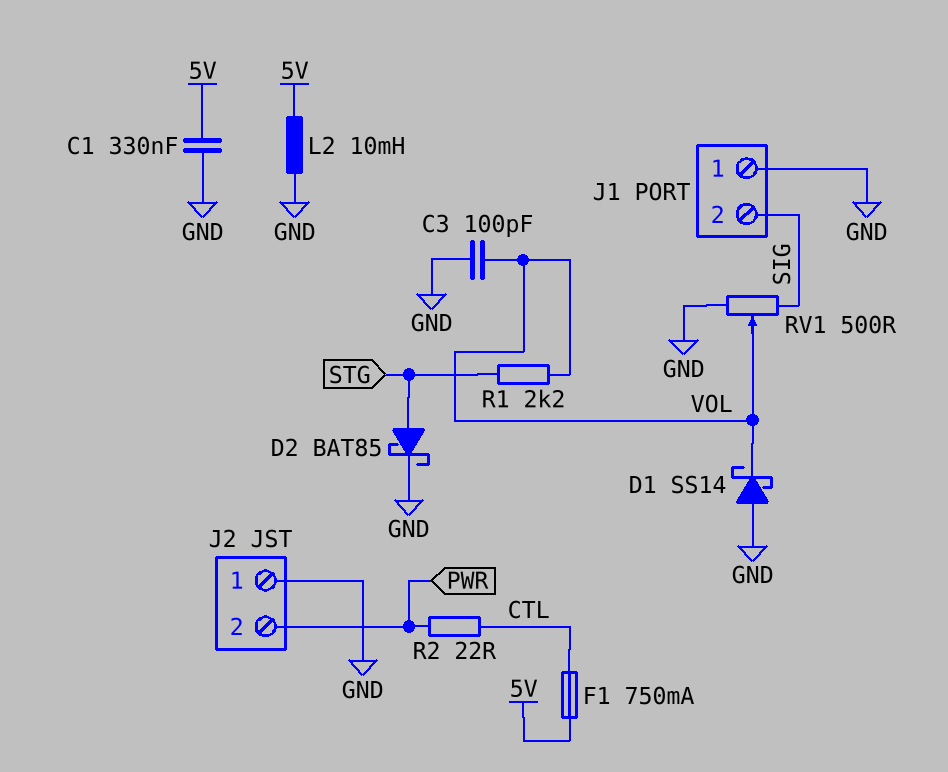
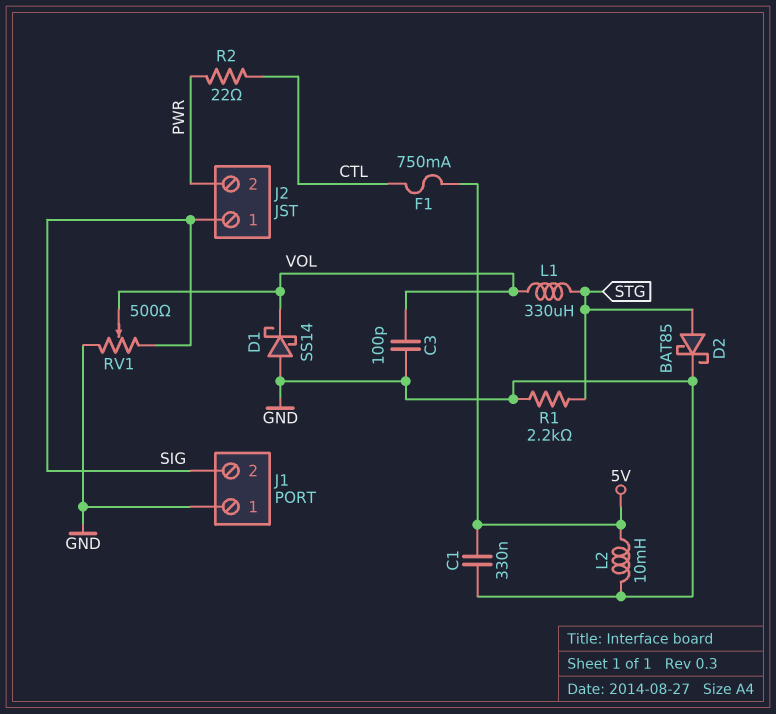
J2 pin 1: GND -> SIG
L1: none -> 330uH (STG, VOL)
R1: 2.2k (STG, VOL) -> 2.2k (GND, STG)

